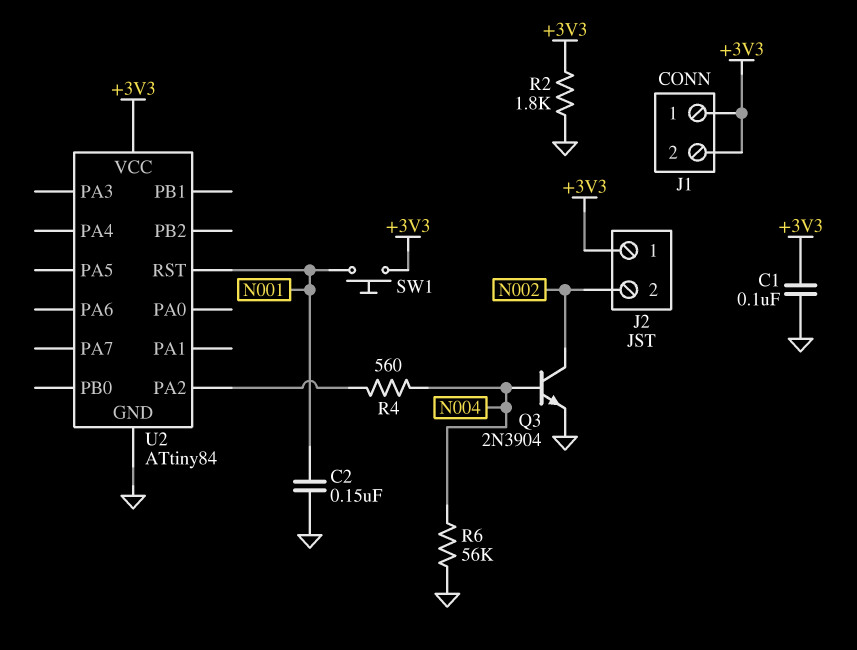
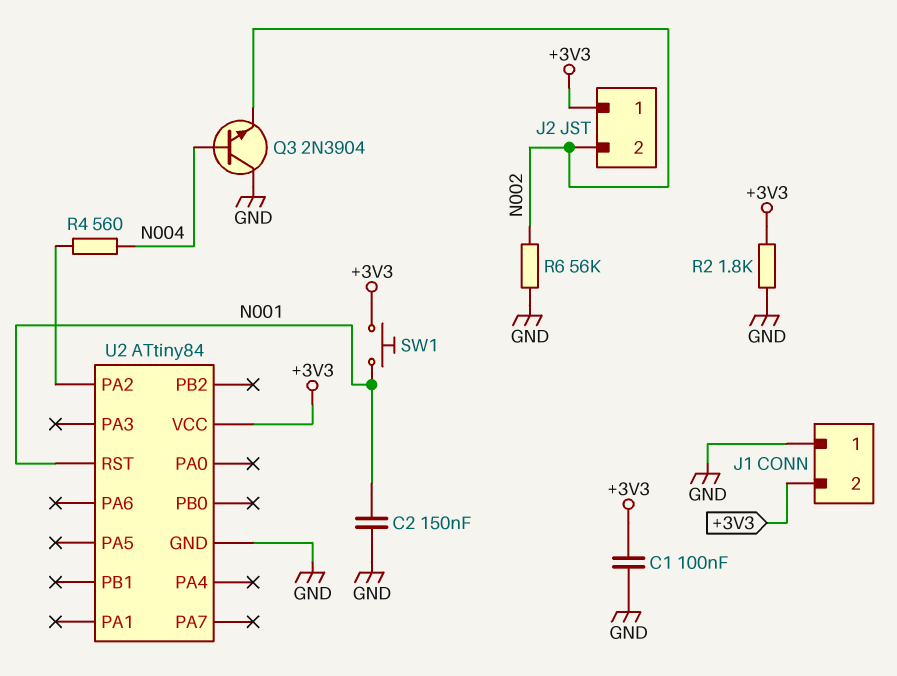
J1 pin 1: +3V3 -> GND
Q3: NPN 2N3904 (B N004, C N002, E GND) -> NPN 2N3904 (B N004, C GND, E N002)
R6: 56k (GND, N004) -> 56k (GND, N002)

